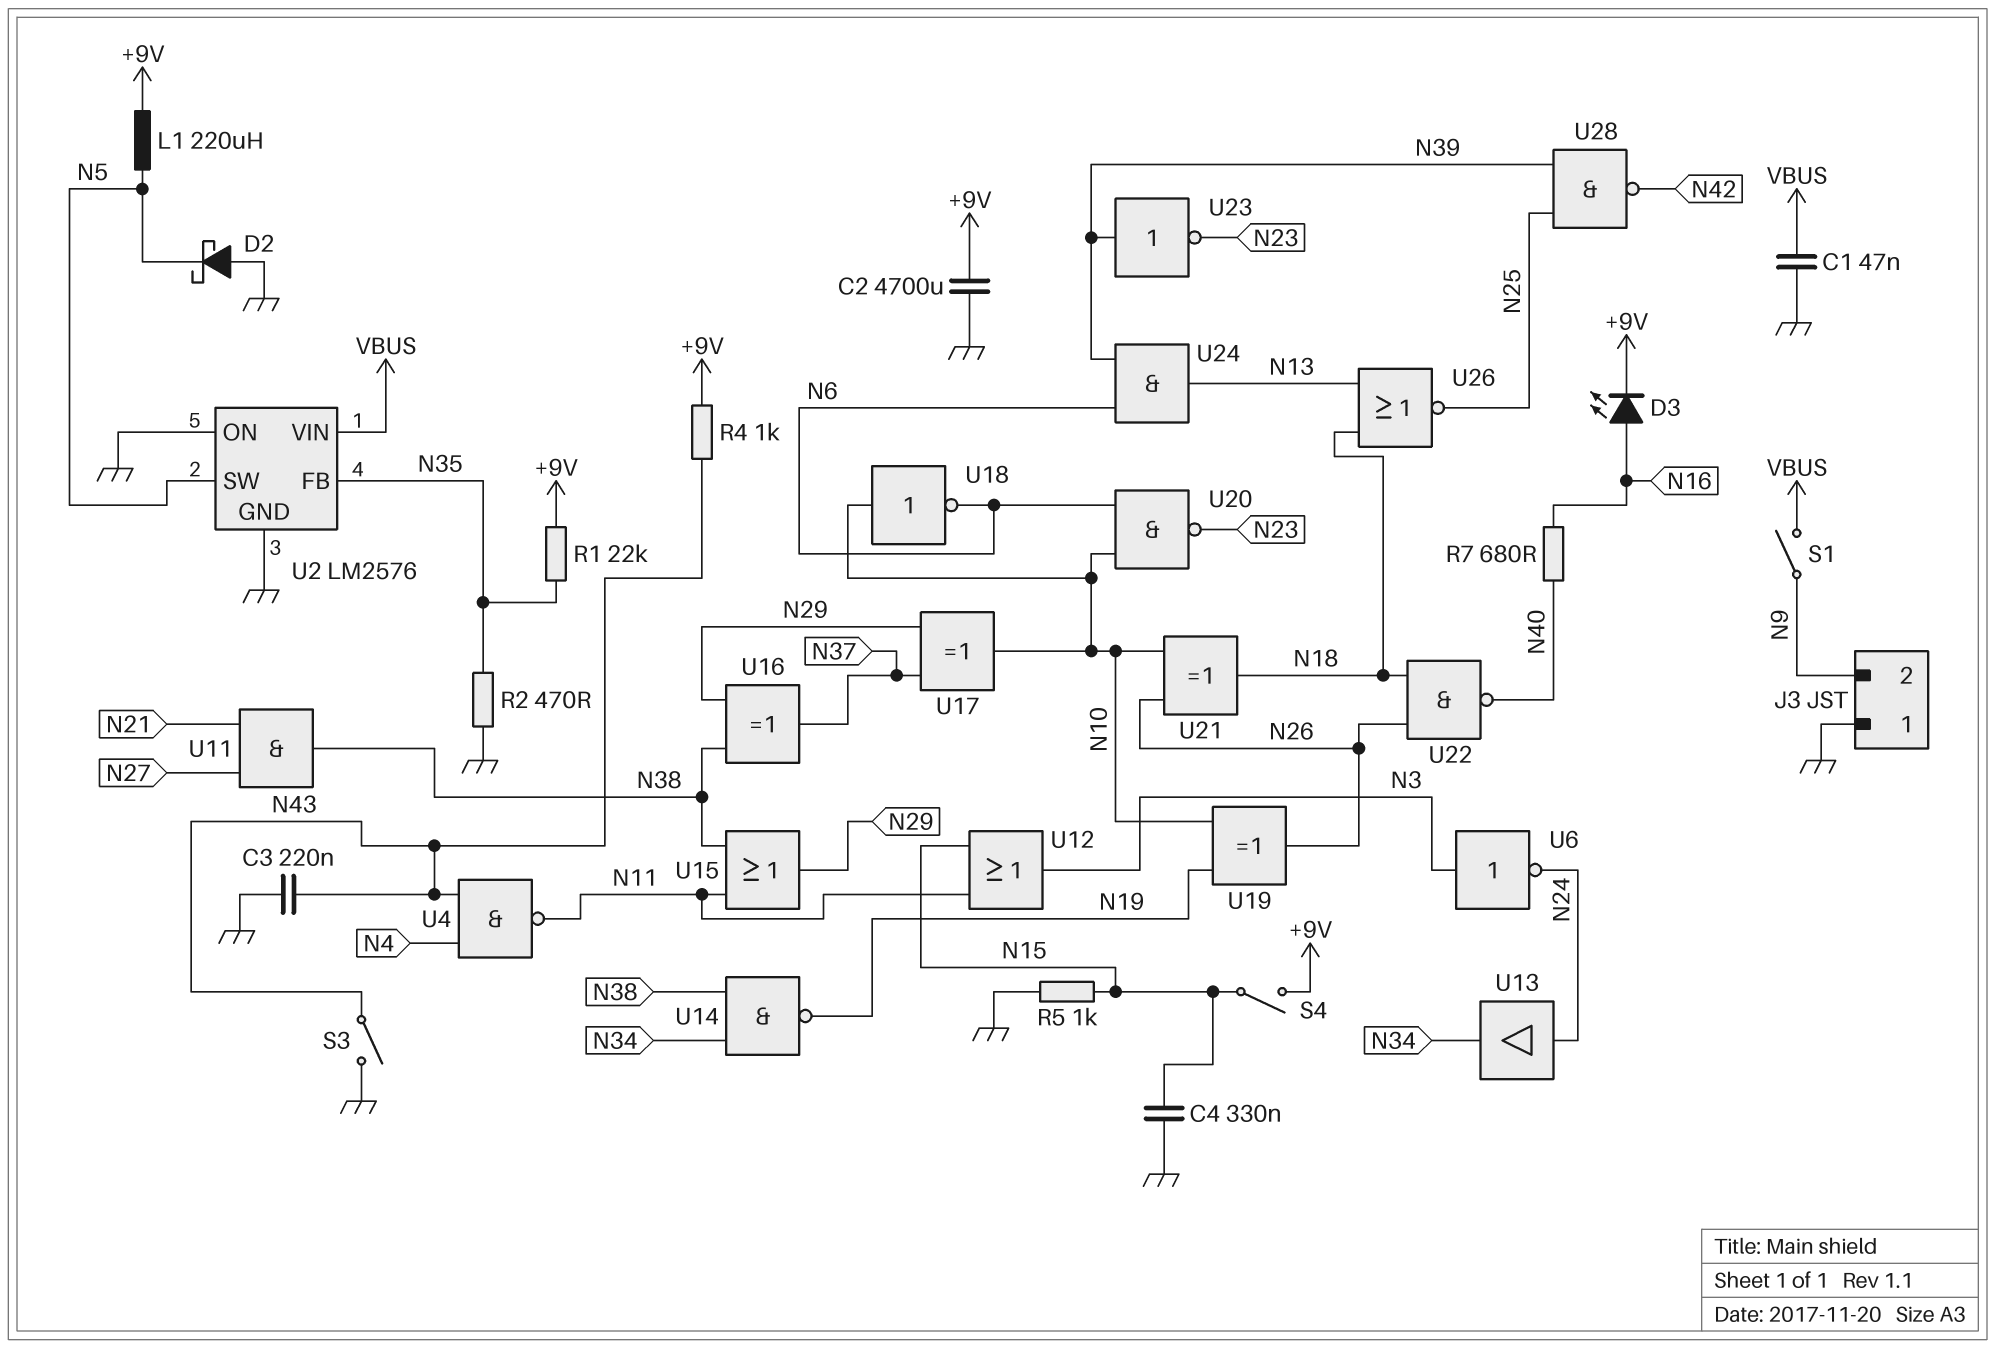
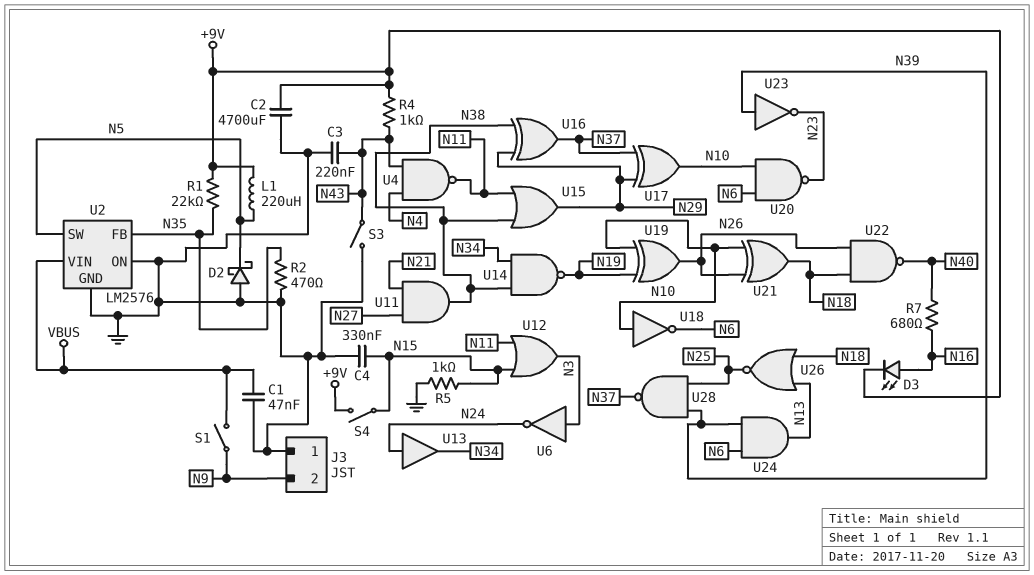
U28: NAND (in N25, in N39, out N42) -> NAND (in N25, in N39, out N37)

